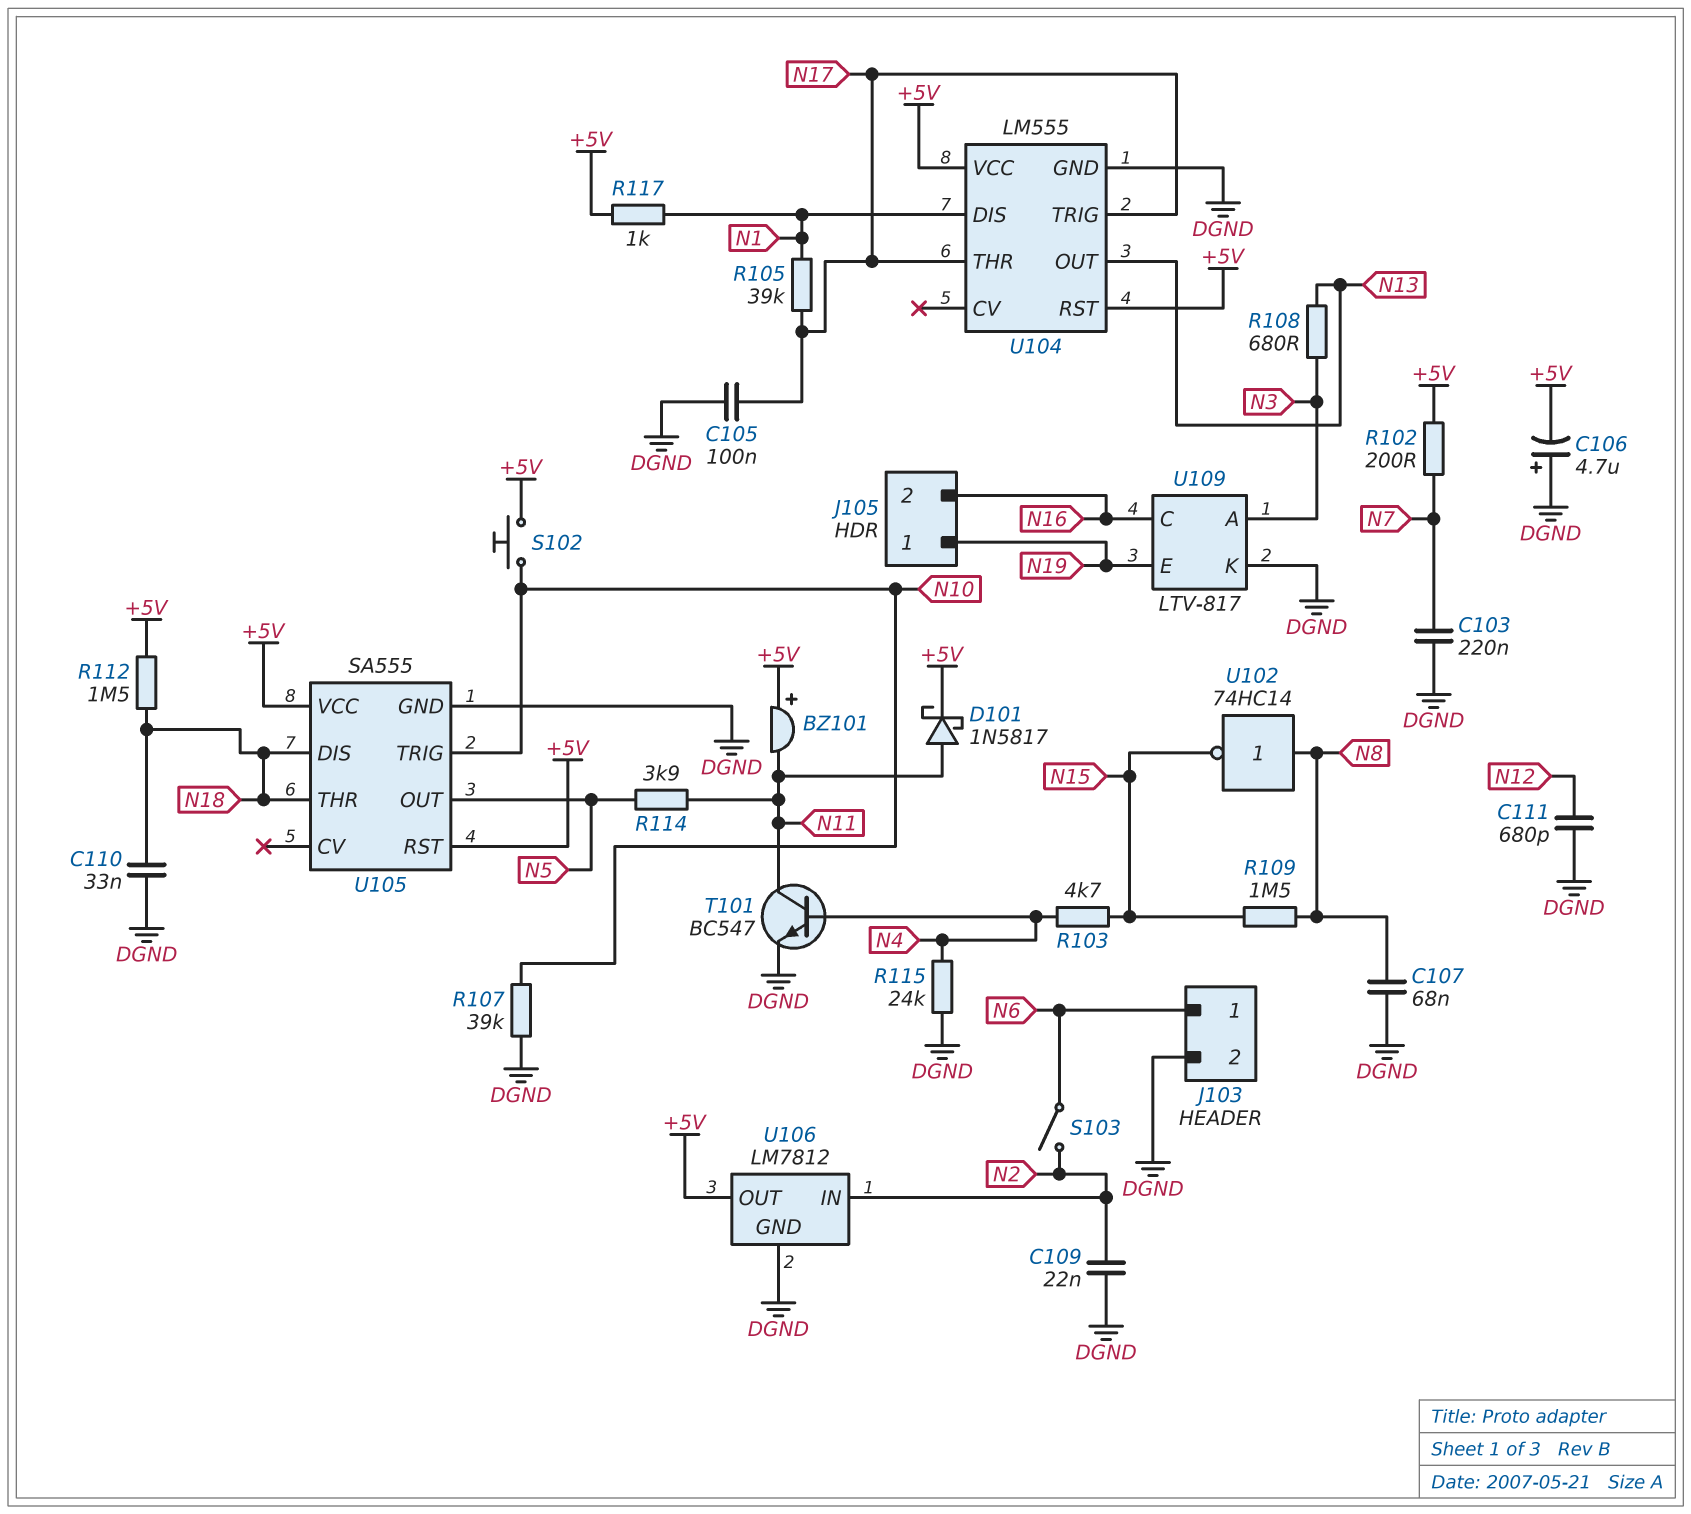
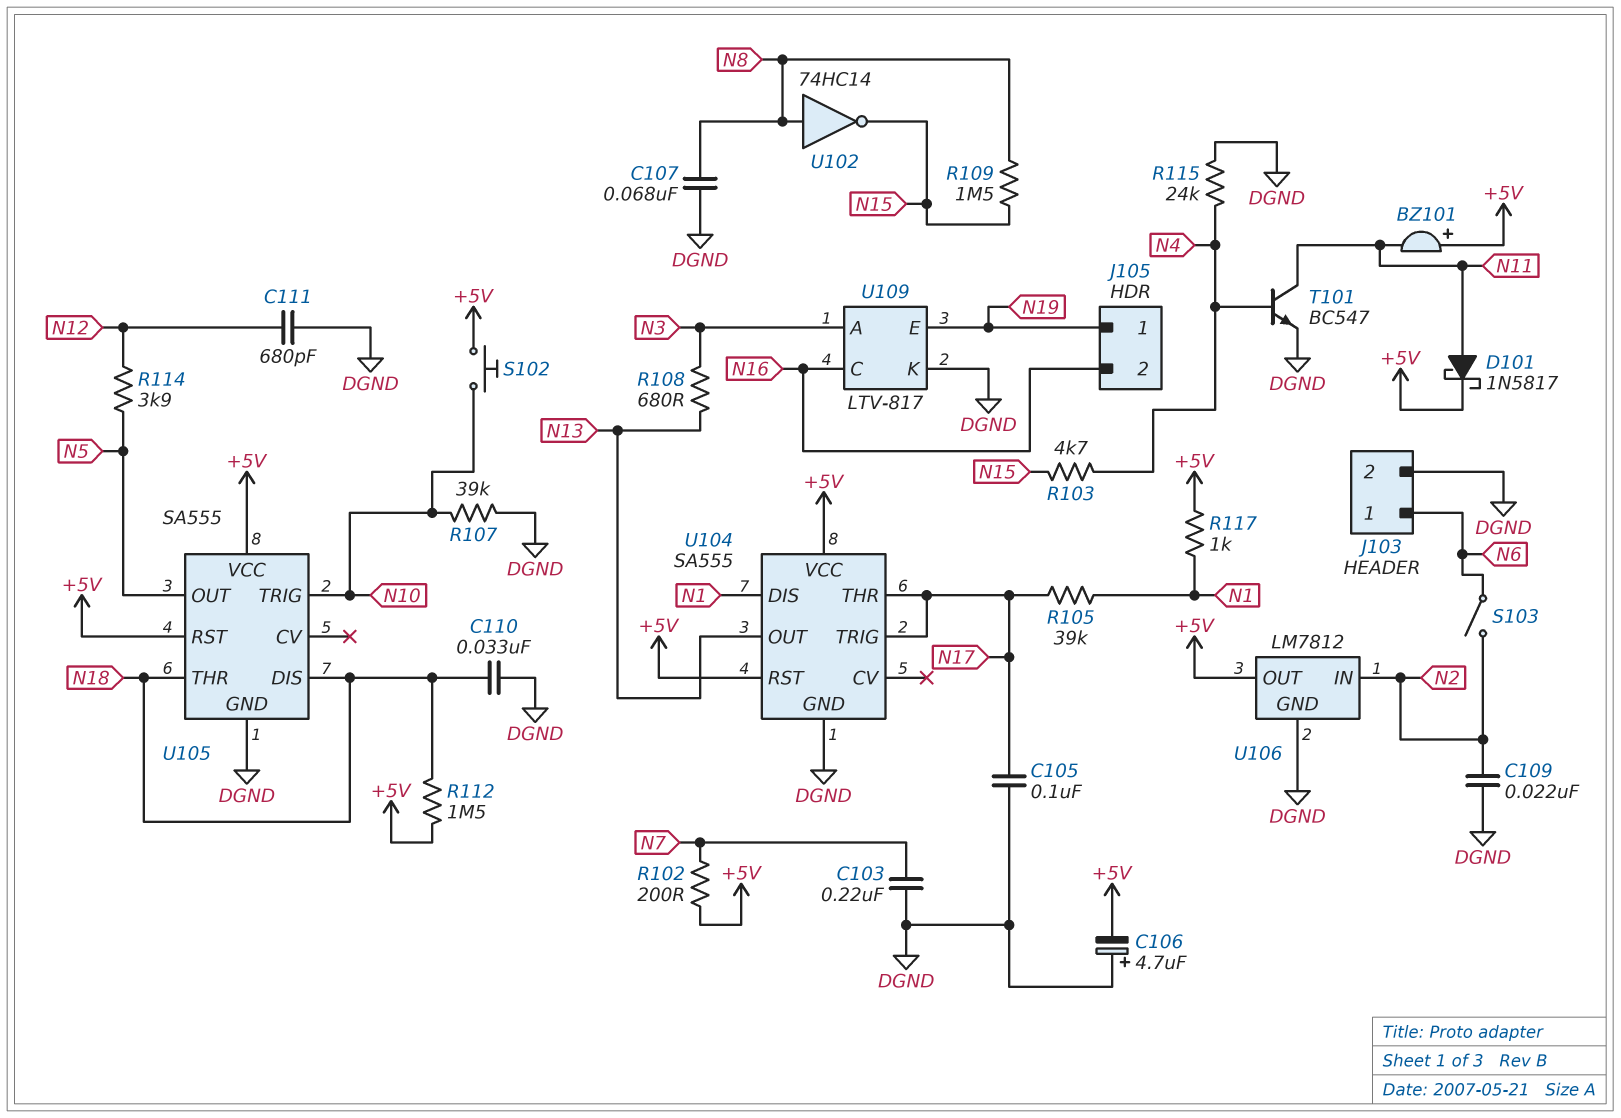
R114: 3.9k (N5, N11) -> 3.9k (N5, N12)
U104: LM555 -> SA555

